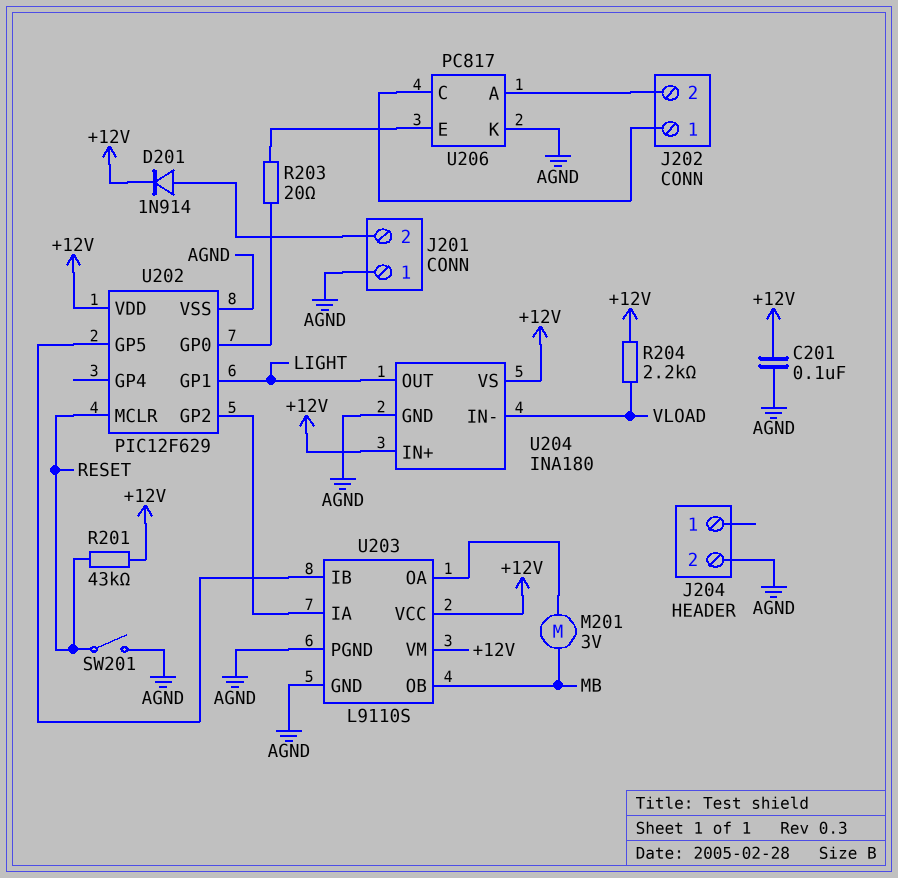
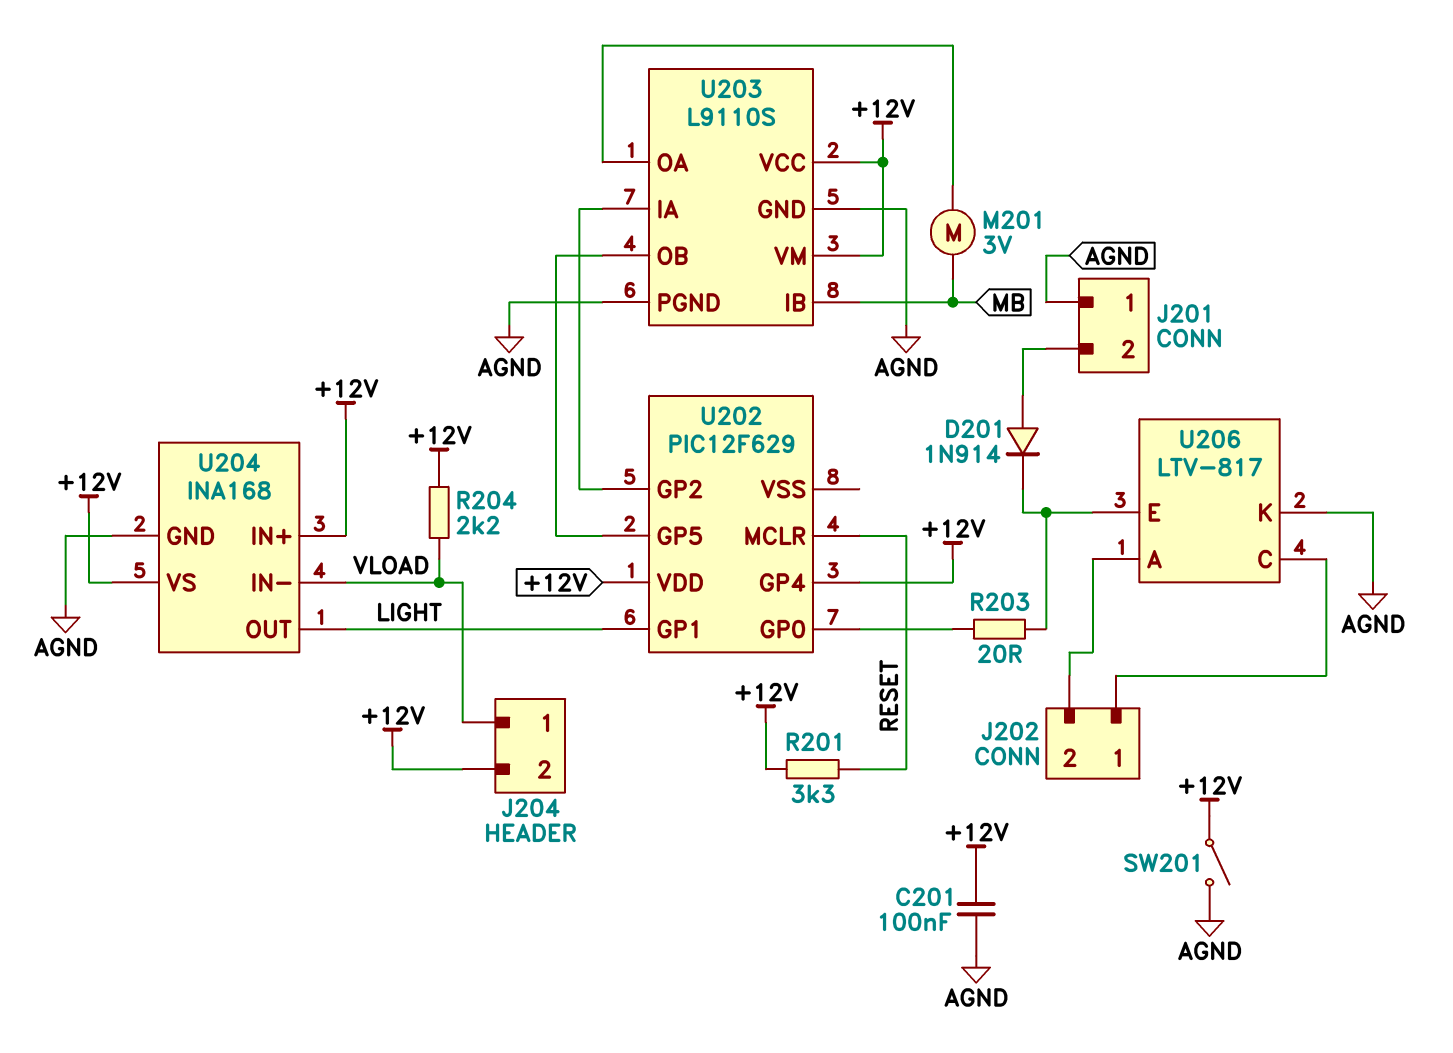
D201: diode 1N914 (A J201/2, K +12V) -> diode 1N914 (A J201/2, K U206/E)
J204 pin 1: none -> VLOAD
J204 pin 2: AGND -> +12V
R201: 43k (+12V, RESET) -> 3.3k (+12V, RESET)
SW201: switch (AGND, RESET) -> switch (+12V, AGND)
U202 pin GP4: none -> +12V
U202 pin VSS: AGND -> none
U203 pin IB: U202/GP5 -> MB
U203 pin OB: MB -> U202/GP5
U204: INA180 -> INA168
U206: PC817 -> LTV-817

